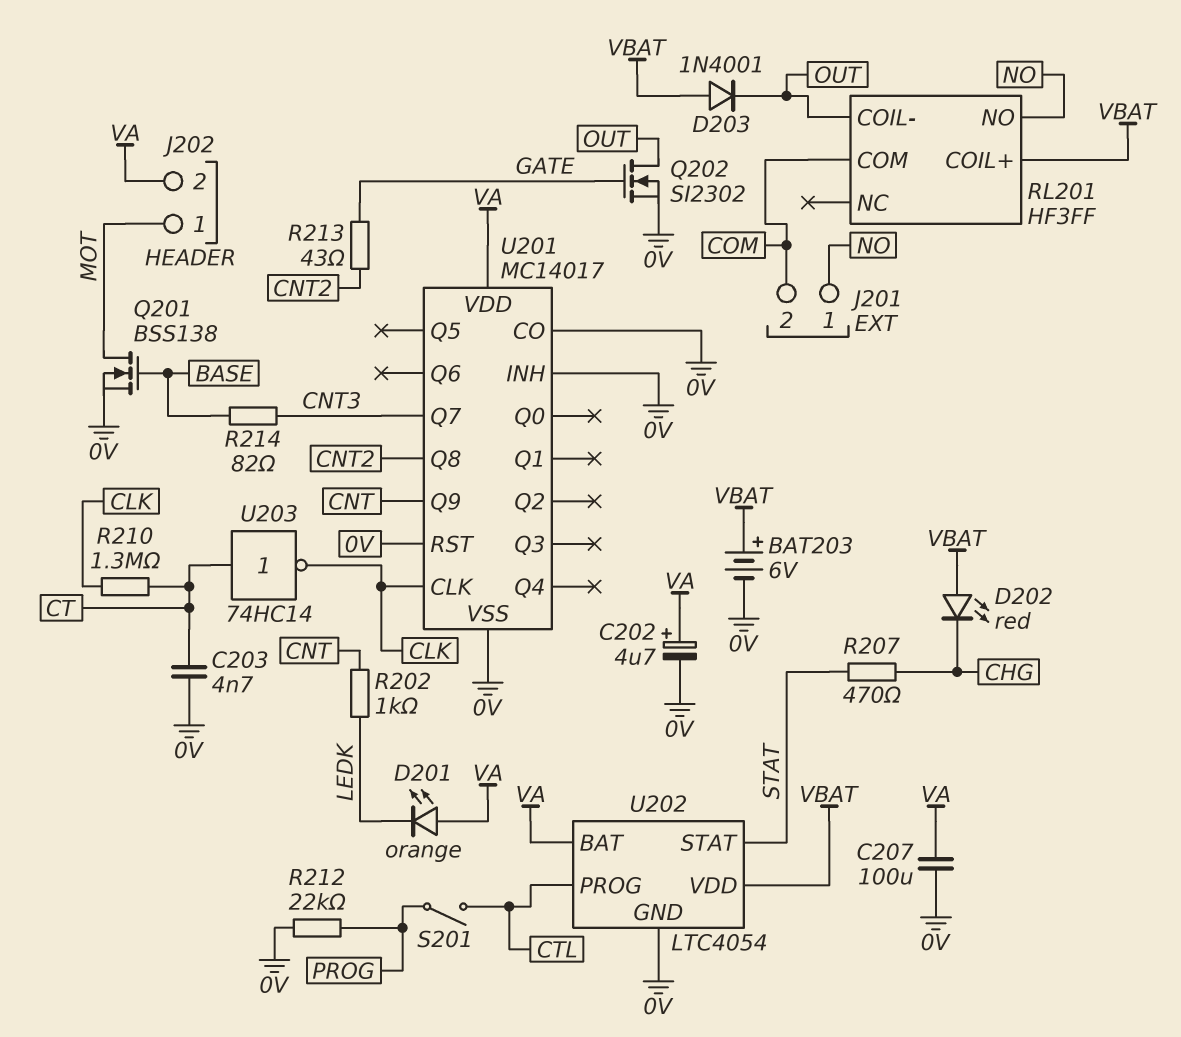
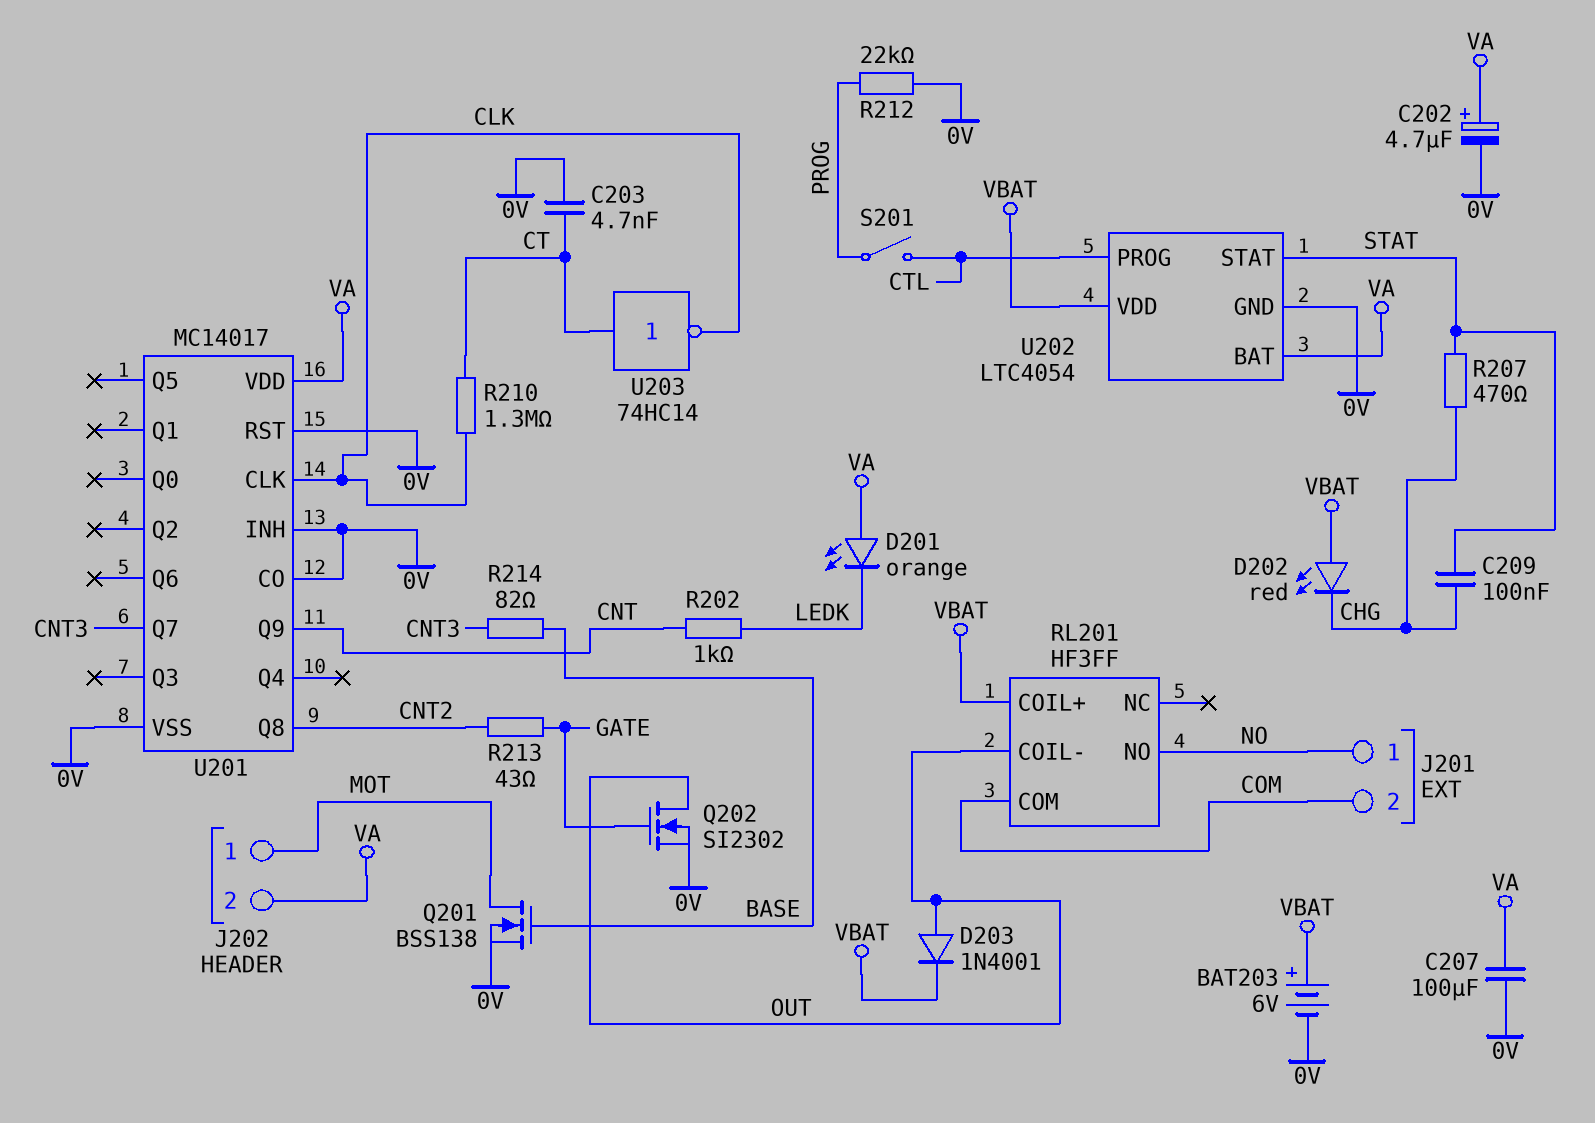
C209: none -> 100nF (CHG, STAT)
D203: diode 1N4001 (A VBAT, K OUT) -> diode 1N4001 (A OUT, K VBAT)

